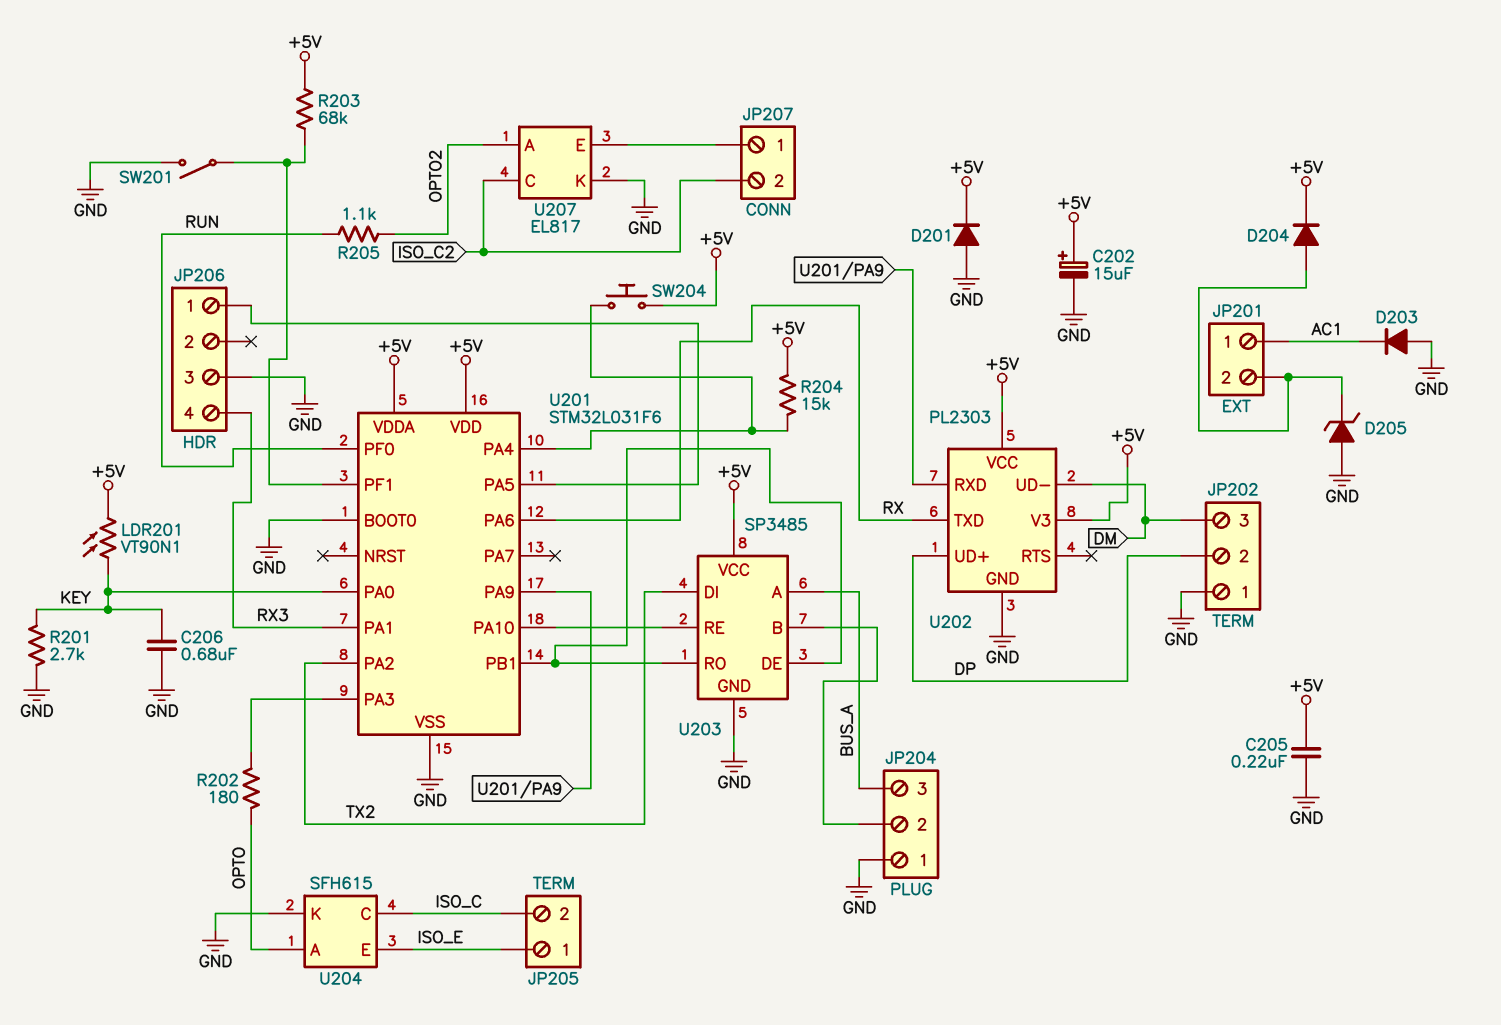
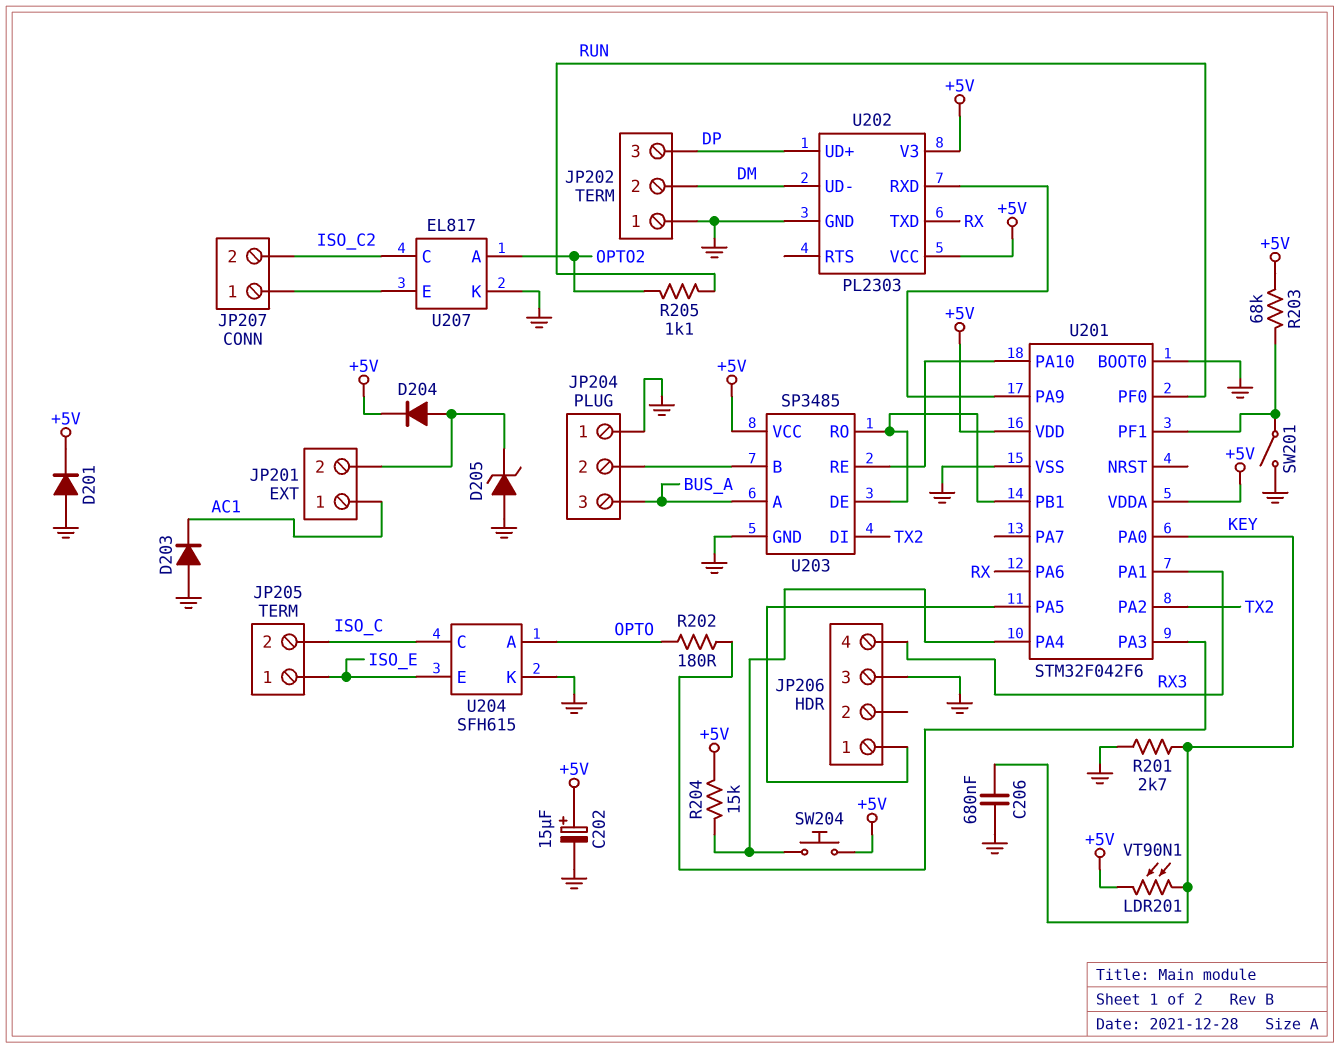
C205: 220nF (+5V, GND) -> none
JP202 pin 2: DP -> DM
JP202 pin 3: DM -> DP
U201: STM32L031F6 -> STM32F042F6

